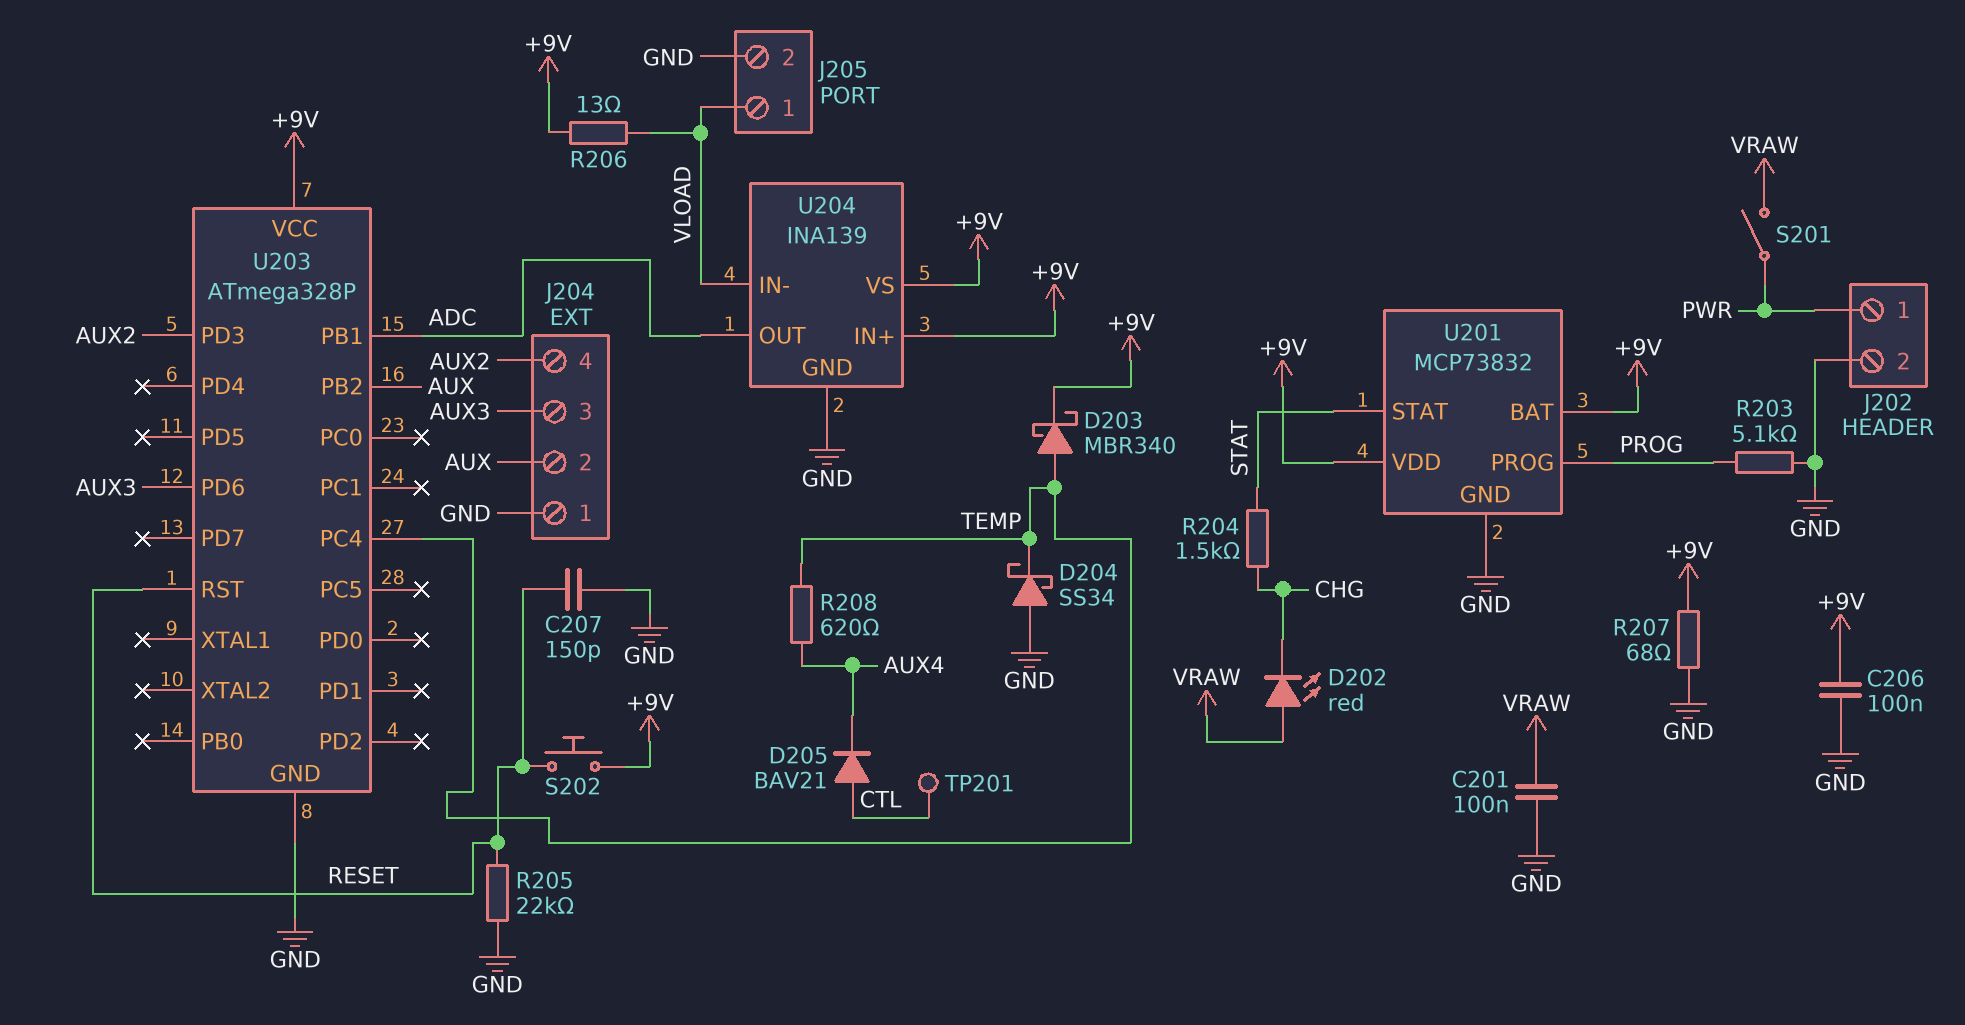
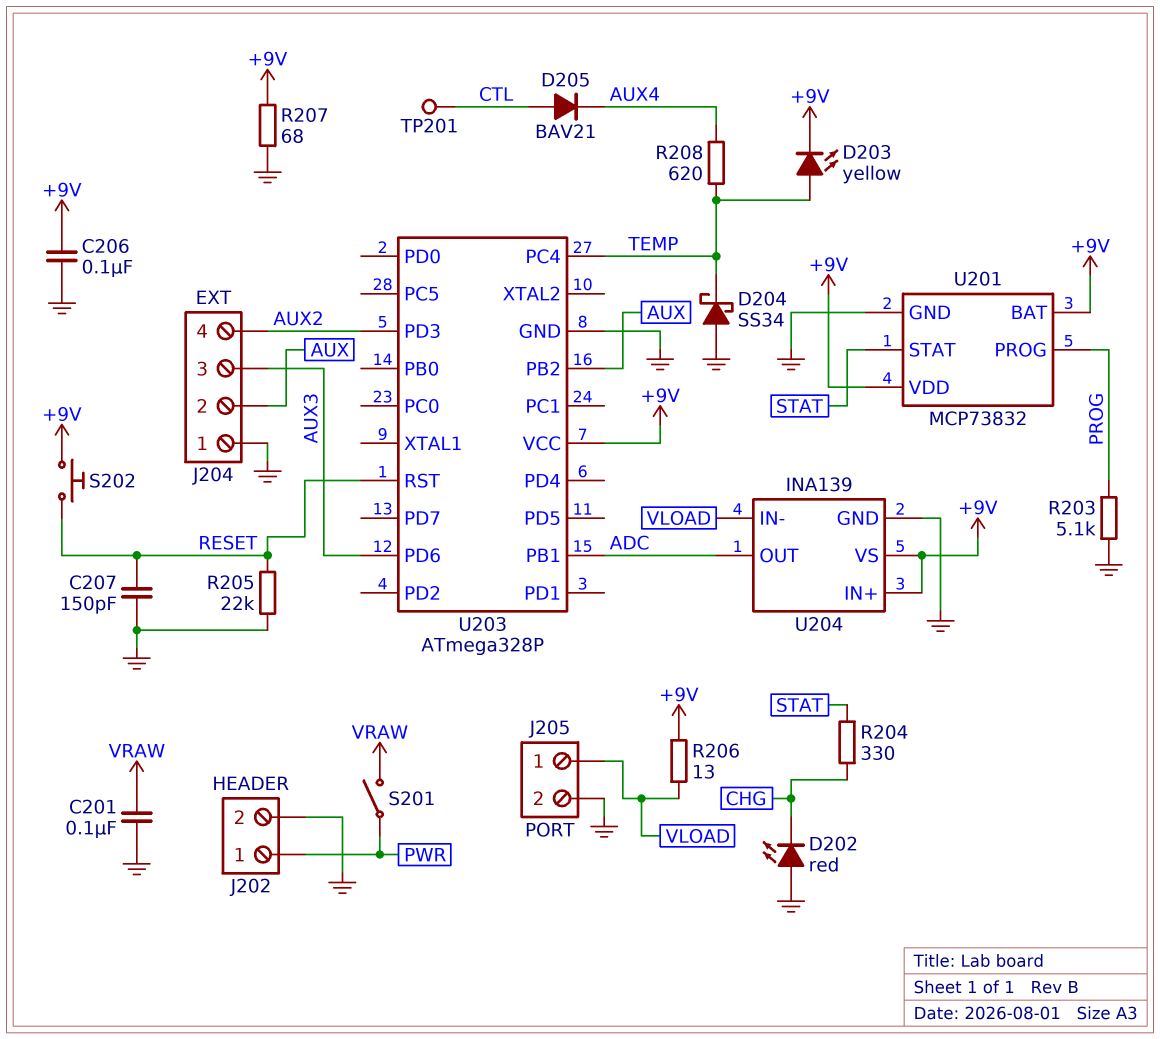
D202: LED red (A VRAW, K CHG) -> LED red (A GND, K CHG)
D203: schottky MBR340 (A TEMP, K +9V) -> LED yellow (A TEMP, K +9V)
R204: 1.5k (CHG, STAT) -> 330 (CHG, STAT)

